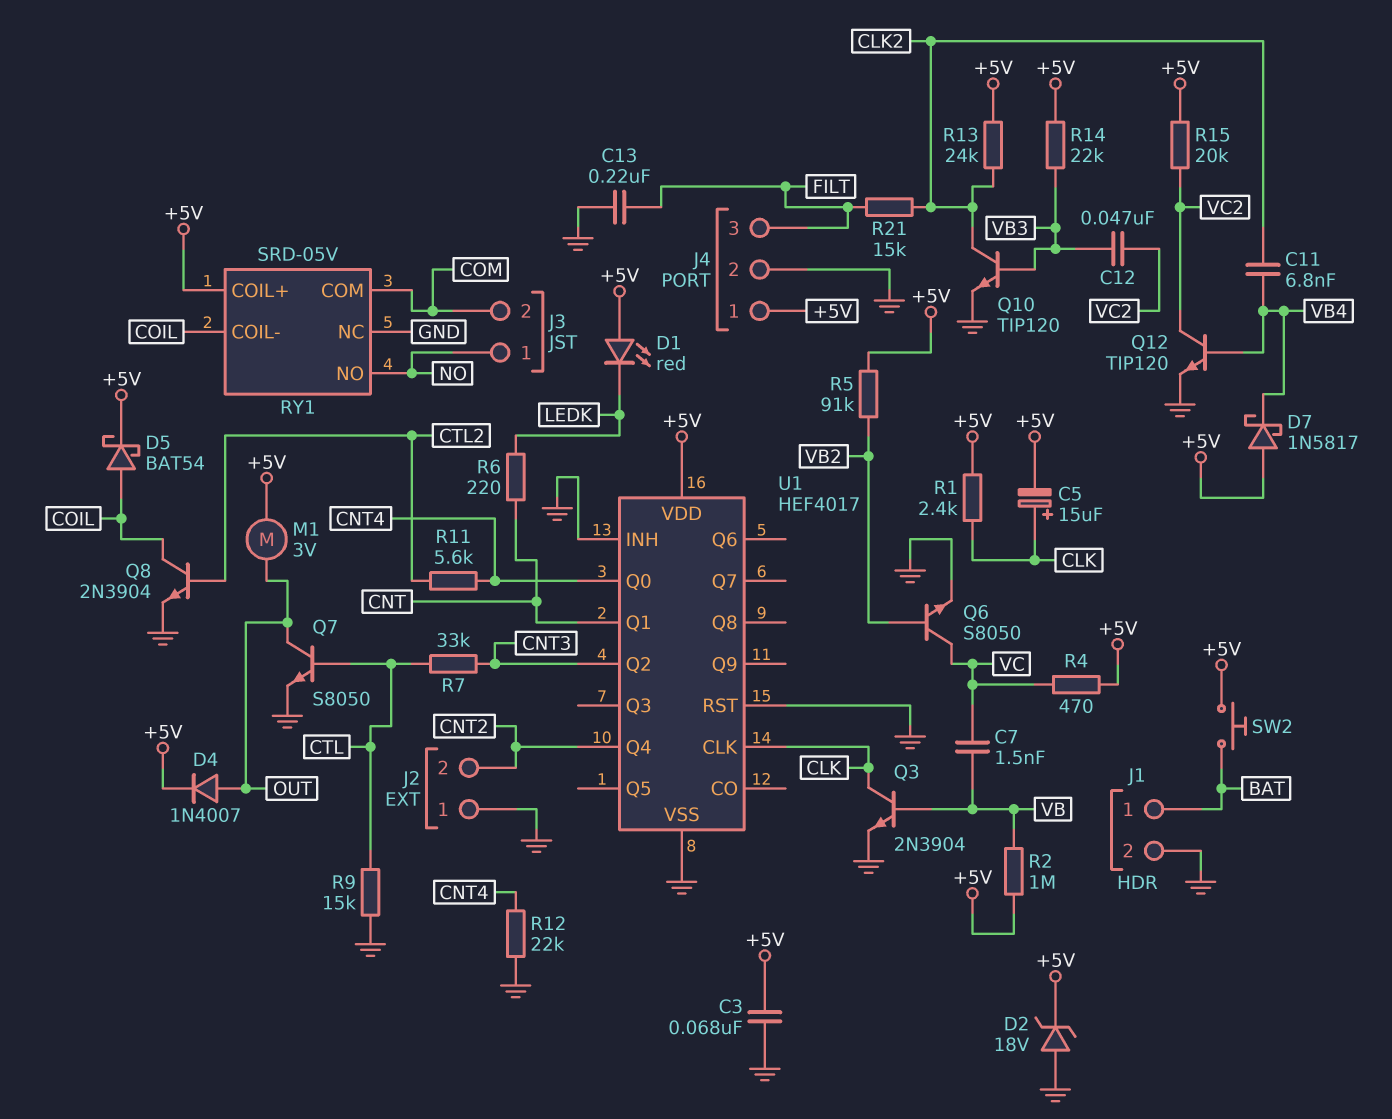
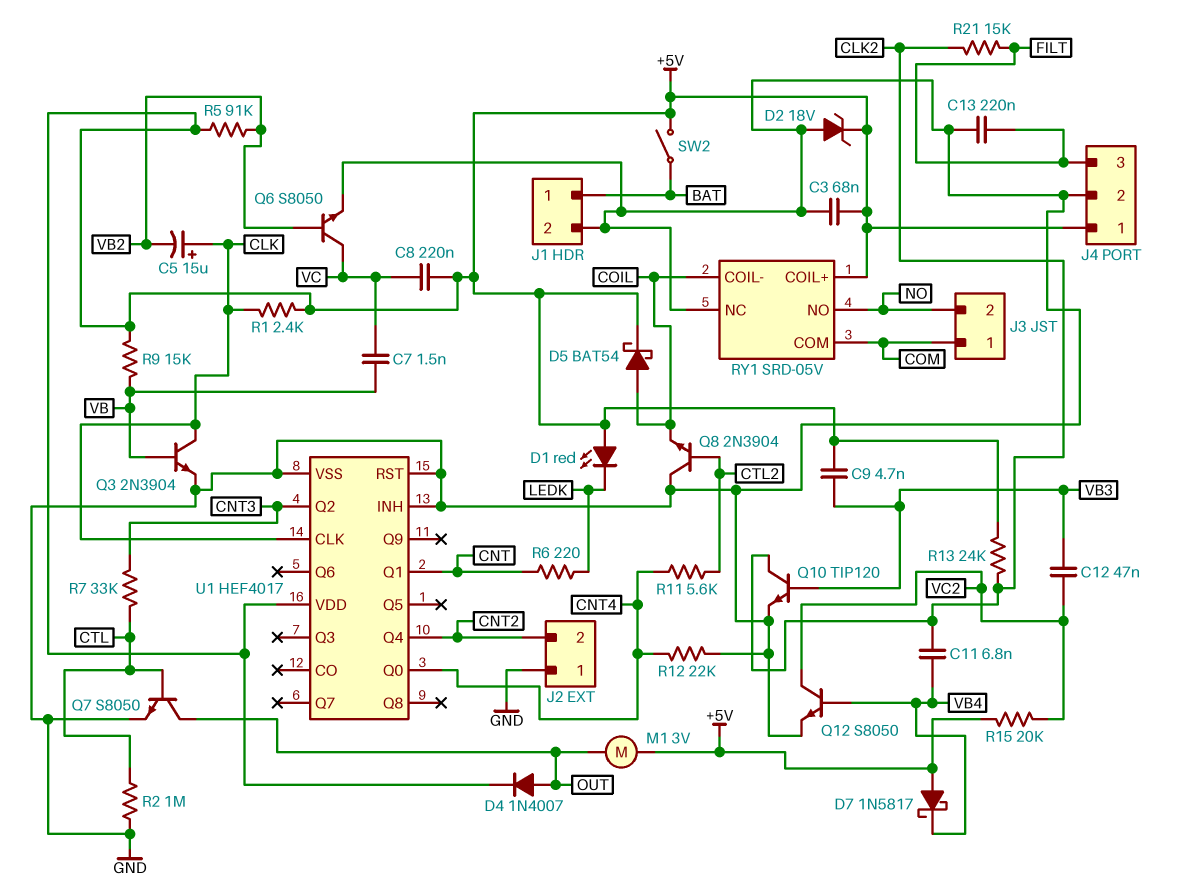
C5: 15uF (plus CLK, minus +5V) -> 15uF (plus CLK, minus VB2)
C8: none -> 220nF (+5V, VC)
C9: none -> 4.7nF (+5V, VB3)
J3 pin 1: NO -> COM
J3 pin 2: COM -> NO
Q8: NPN 2N3904 (B CTL2, C COIL, E GND) -> NPN 2N3904 (B CTL2, C GND, E COIL)
Q12: NPN TIP120 (B VB4, C VC2, E GND) -> NPN S8050 (B VB4, C VC2, E GND)
R2: 1M (+5V, VB) -> 1M (CTL, GND)
R4: 470 (+5V, VC) -> none
R9: 15k (CTL, GND) -> 15k (+5V, VB)
R14: 22k (+5V, VB3) -> none
SW2: button (+5V, BAT) -> switch (+5V, BAT)

